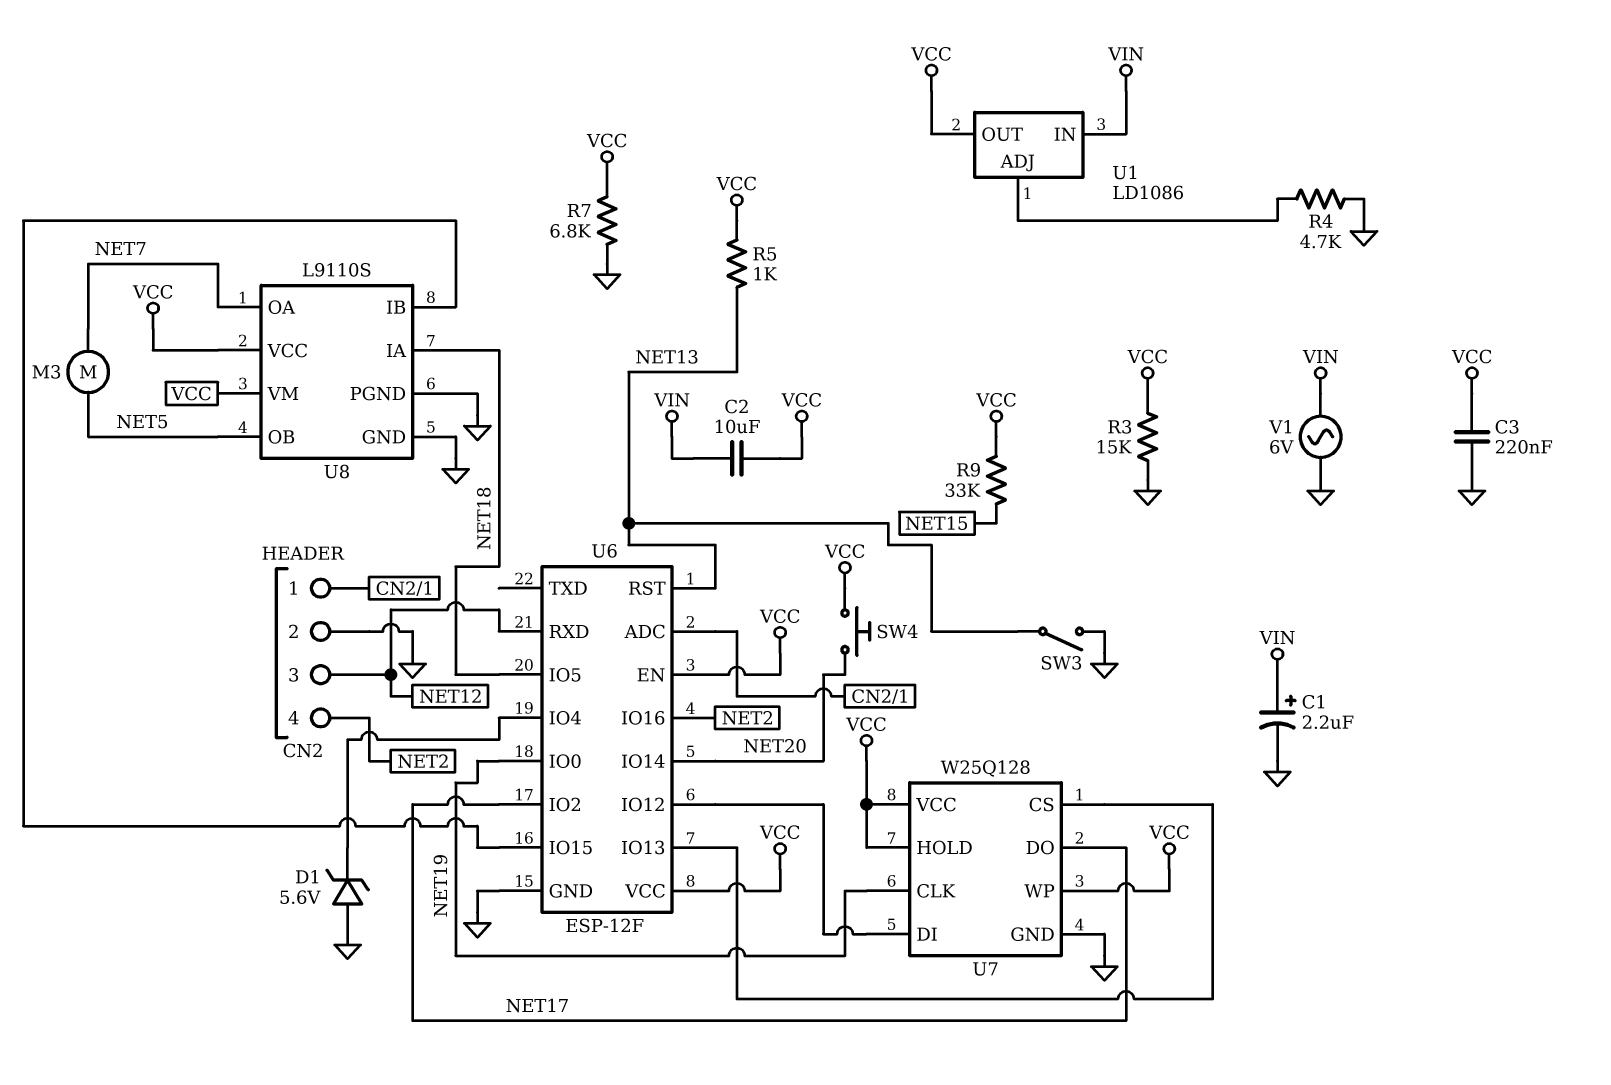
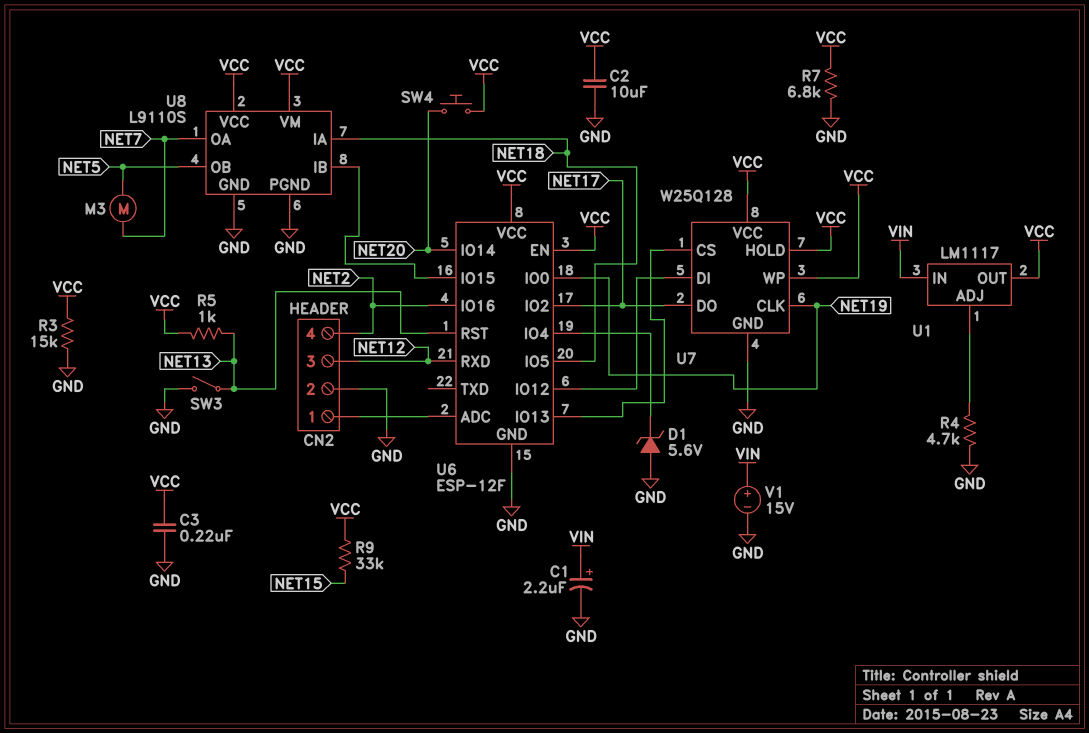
C2: 10uF (VCC, VIN) -> 10uF (GND, VCC)
U1: LD1086 -> LM1117
V1: AC 6V (GND, VIN) -> 15V (plus VIN, minus GND)

